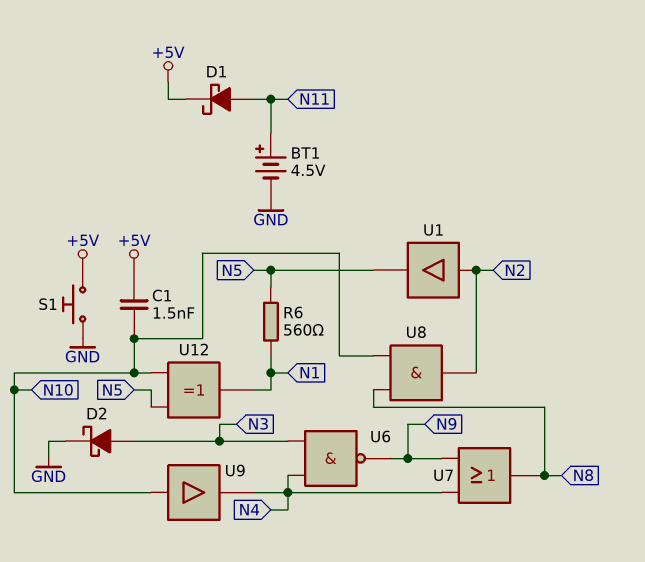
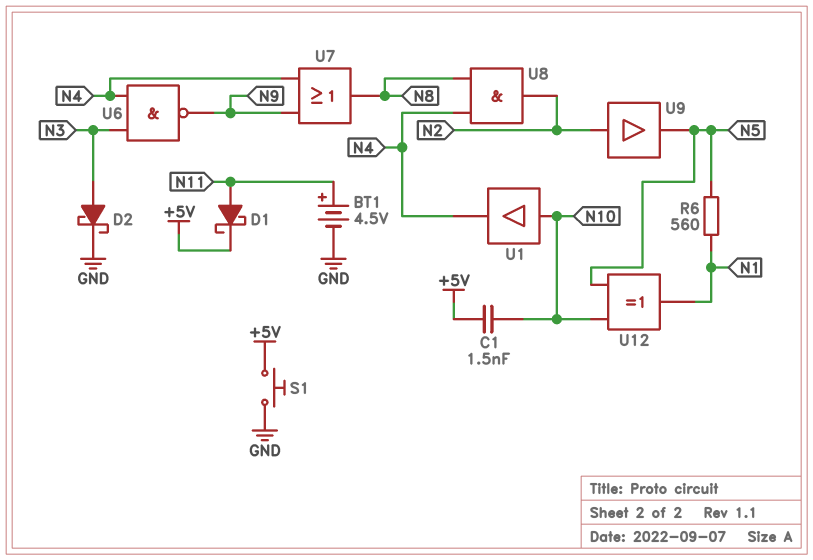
U1: buffer (in N2, out N5) -> buffer (in N10, out N4)
U8: AND (in N8, in N10, out N2) -> AND (in N4, in N8, out N2)
U9: buffer (in N10, out N4) -> buffer (in N2, out N5)

